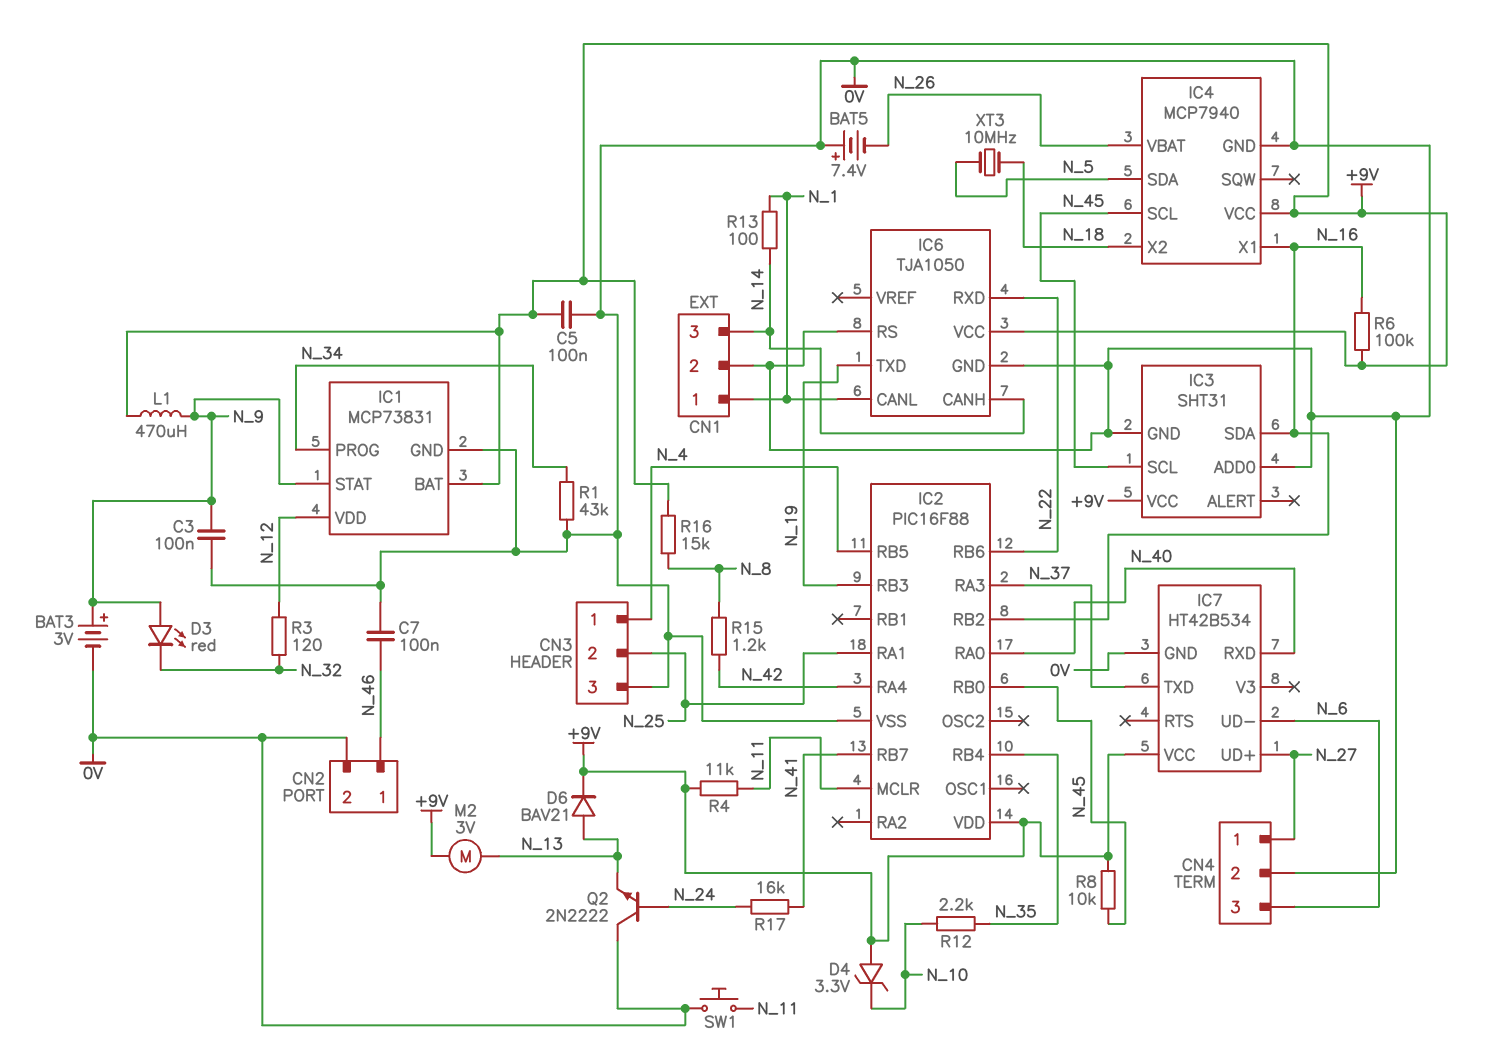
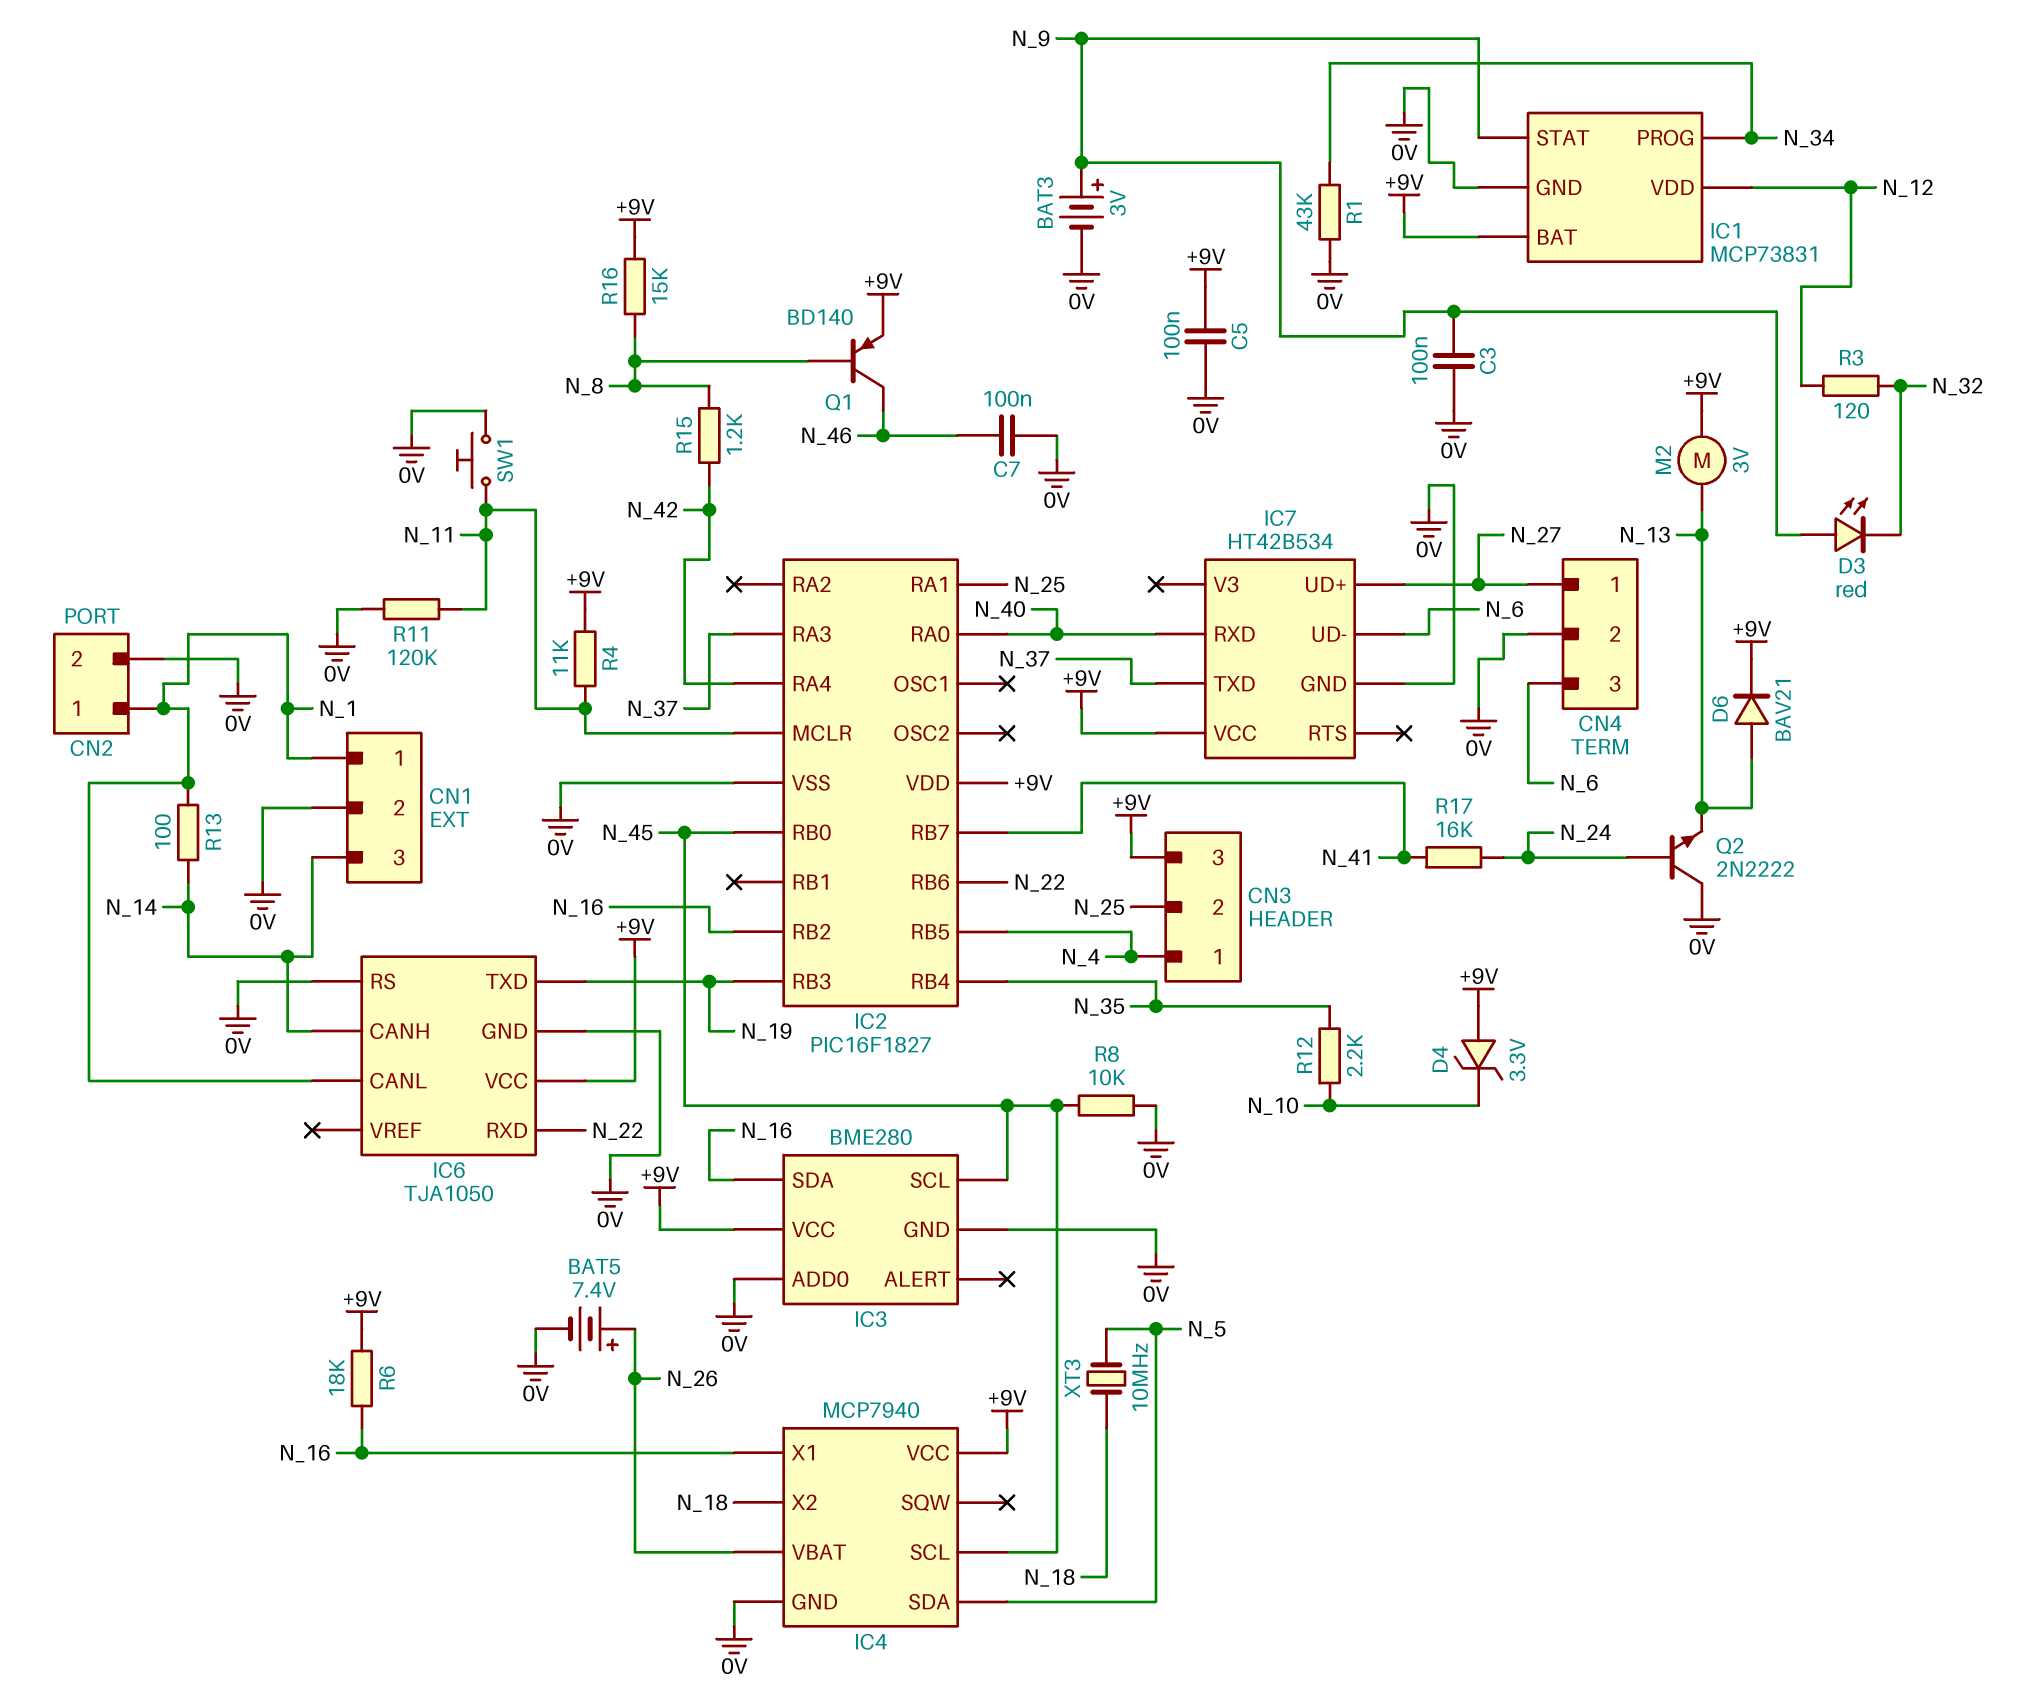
BAT5: 7.4V (plus 0V, minus N_26) -> 7.4V (plus N_26, minus 0V)
CN2 pin 1: N_46 -> N_1
CN3 pin 3: 0V -> +9V
IC2: PIC16F88 -> PIC16F1827
IC3: SHT31 -> BME280
L1: 470uH (+9V, N_9) -> none
Q1: none -> PNP BD140 (B N_8, C N_46, E +9V)
R6: 100k (+9V, N_16) -> 18k (+9V, N_16)
R8: 10k (+9V, N_45) -> 10k (0V, N_45)
R11: none -> 120k (0V, N_11)

